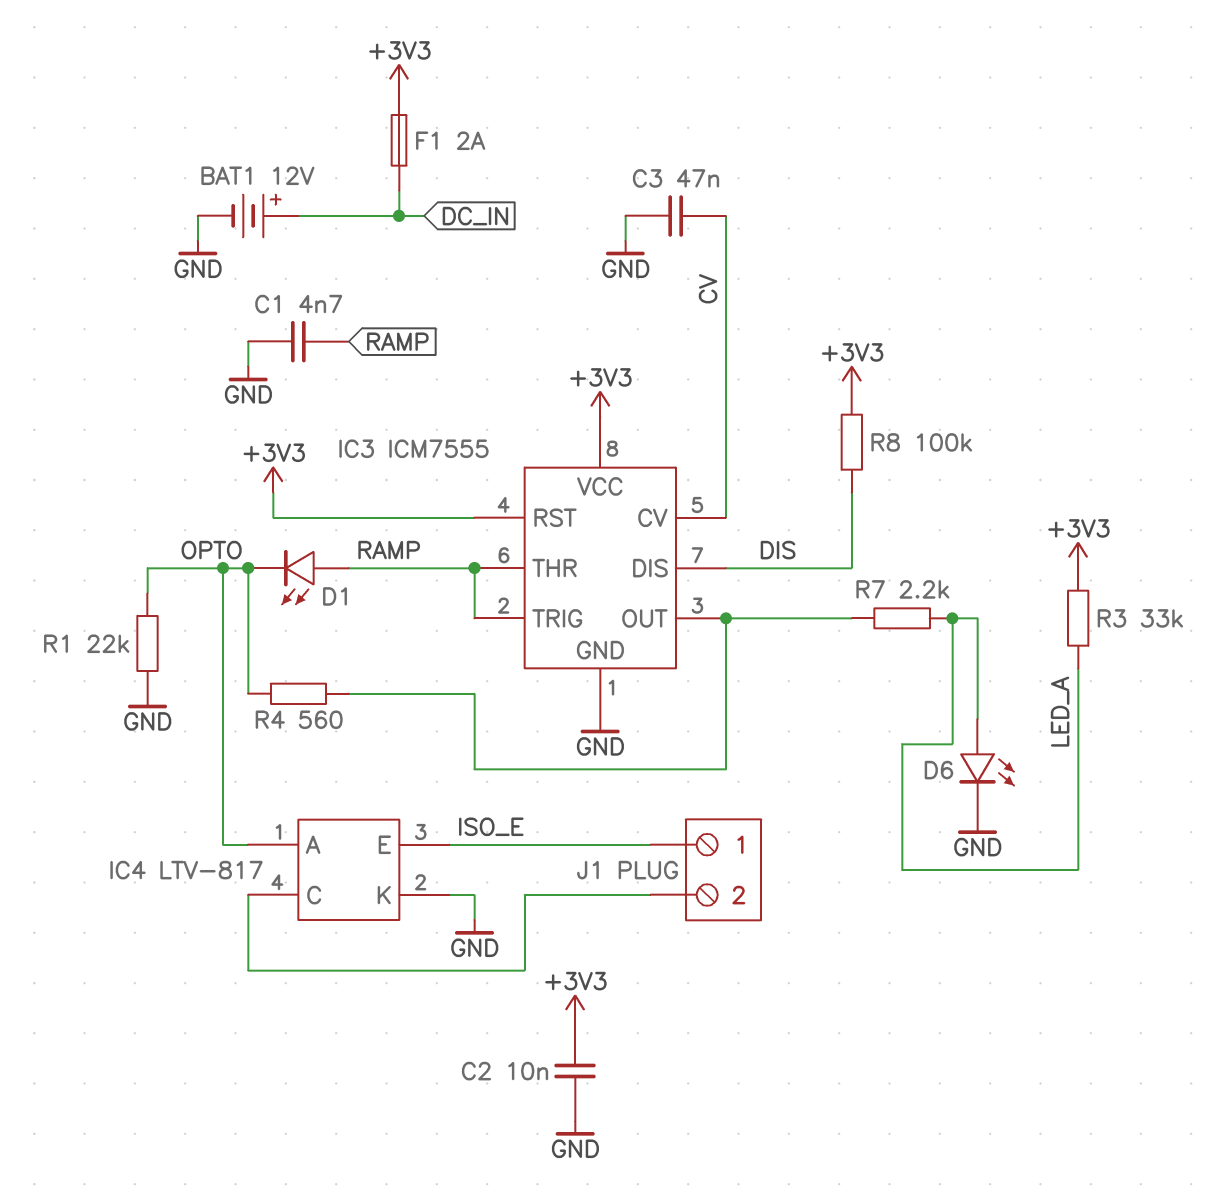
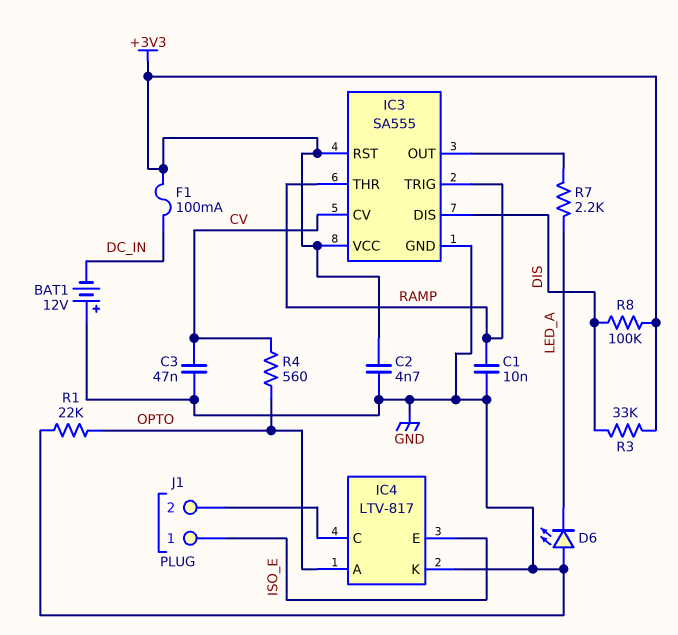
BAT1: 12V (plus DC_IN, minus GND) -> 12V (plus GND, minus DC_IN)
C1: 4.7nF (GND, RAMP) -> 10nF (GND, RAMP)
C2: 10nF (+3V3, GND) -> 4.7nF (+3V3, GND)
D1: LED (A RAMP, K OPTO) -> none
D6: LED (A LED_A, K GND) -> LED (A GND, K LED_A)
F1: 2A (+3V3, DC_IN) -> 100mA (+3V3, DC_IN)
IC3: ICM7555 -> SA555
R3: 33k (+3V3, LED_A) -> 33k (+3V3, DIS)
R4: 560 (IC3/OUT, OPTO) -> 560 (CV, OPTO)

